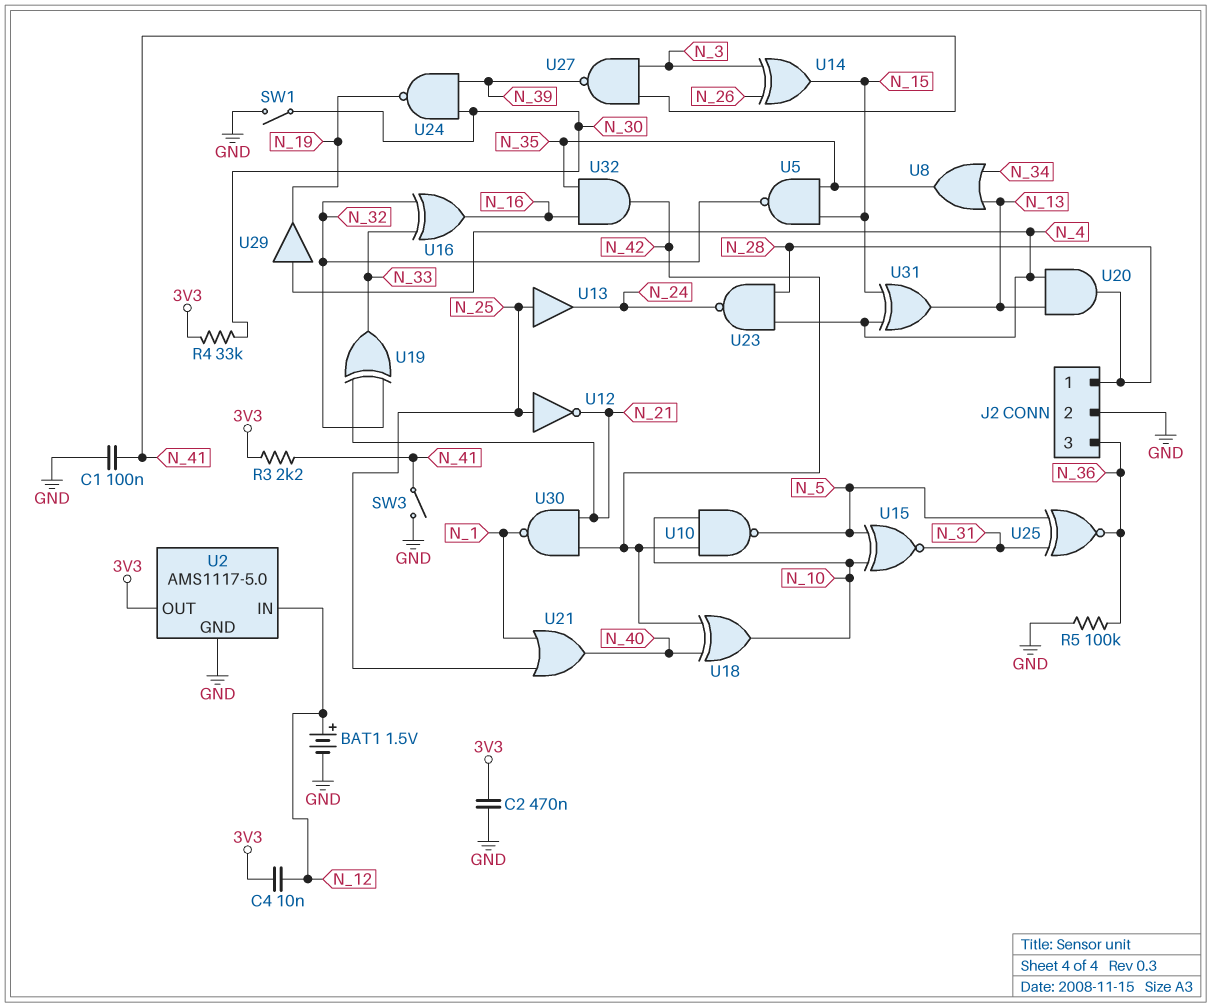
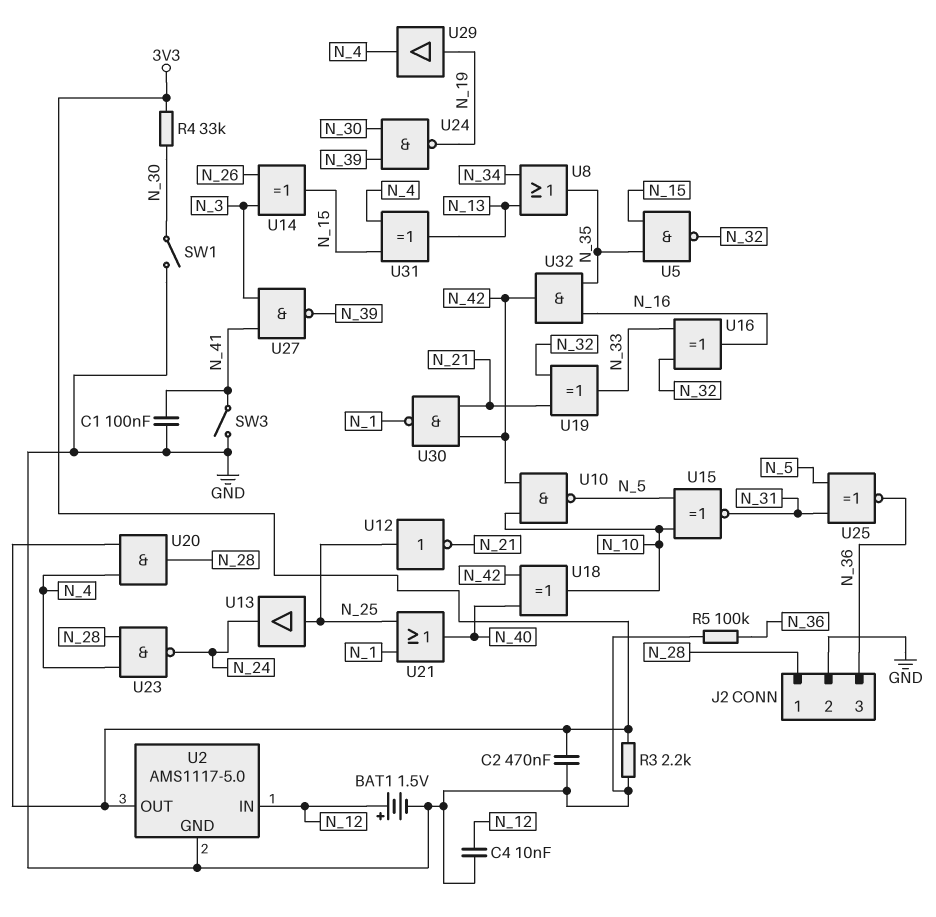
C4: 10nF (3V3, N_12) -> 10nF (GND, N_12)
R3: 2.2k (3V3, N_41) -> 2.2k (3V3, GND)
U20: AND (in N_4, in N_13, out N_28) -> AND (in 3V3, in N_4, out N_28)
U29: buffer (in N_4, out N_19) -> buffer (in N_19, out N_4)

